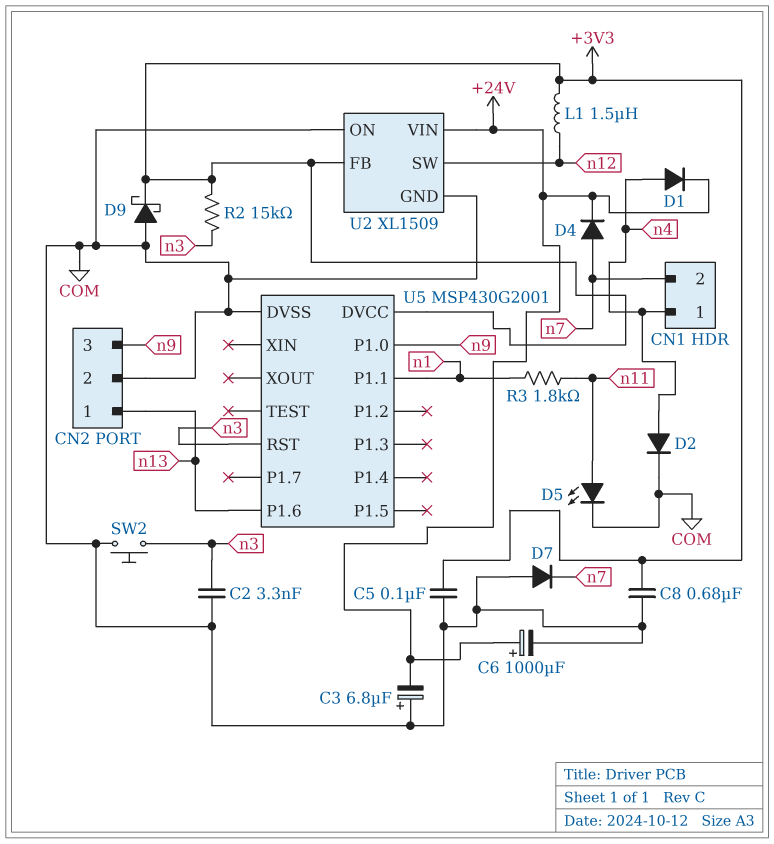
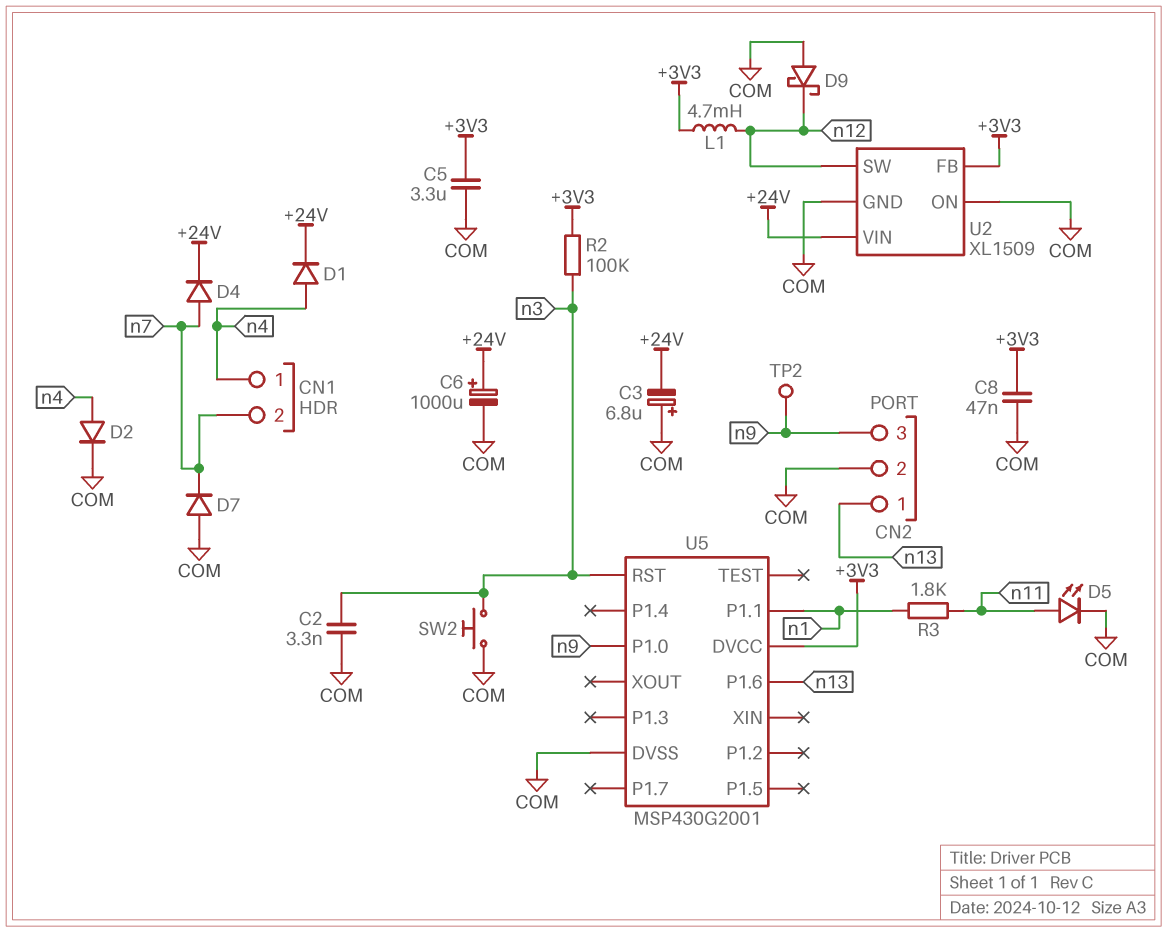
C5: 100nF (+3V3, COM) -> 3.3uF (+3V3, COM)
C8: 680nF (+3V3, COM) -> 47nF (+3V3, COM)
D9: schottky (A COM, K +3V3) -> schottky (A COM, K n12)
L1: 1.5uH (+3V3, n12) -> 4.7mH (+3V3, n12)
R2: 15k (+3V3, n3) -> 100k (+3V3, n3)
TP2: none -> test point (n9)

